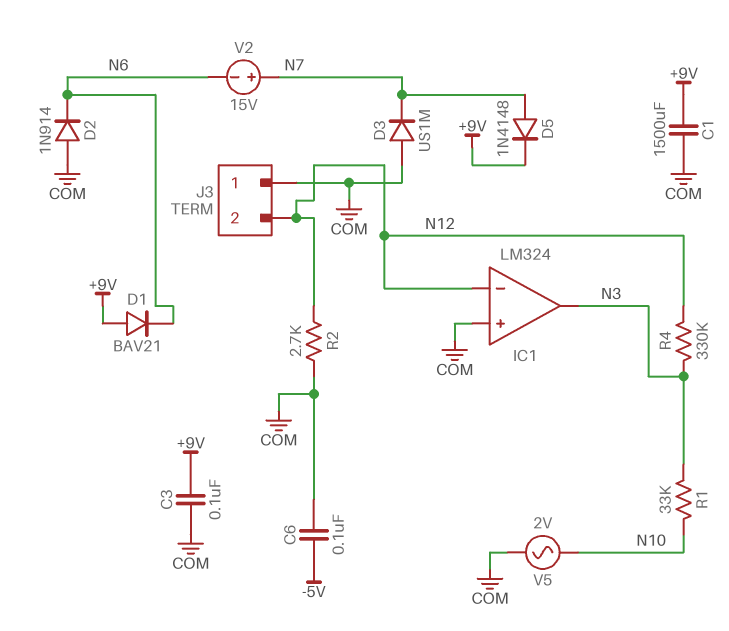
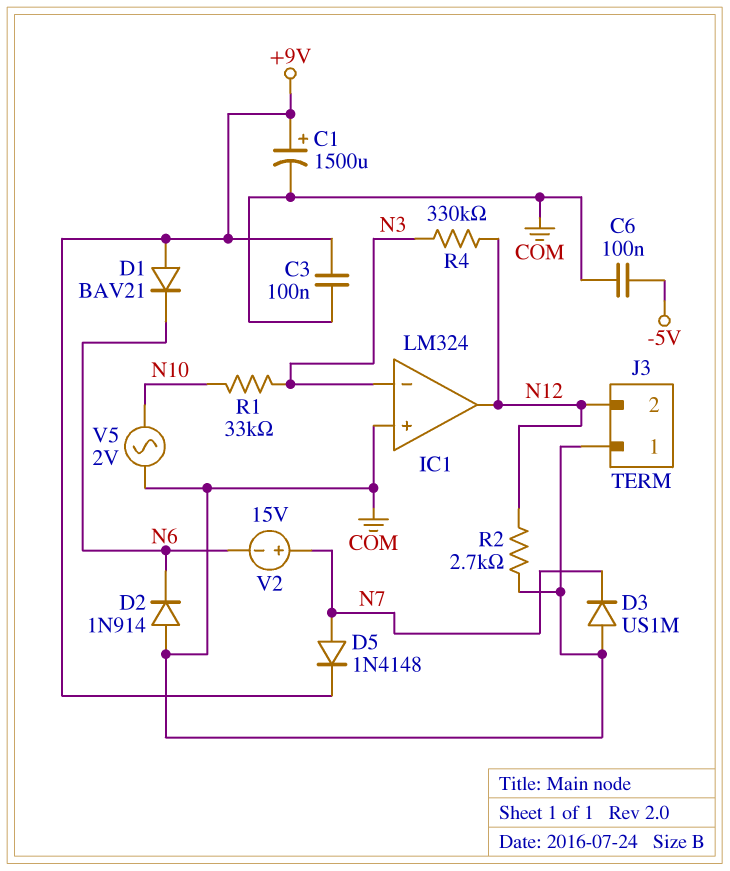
C1: 1500uF (+9V, COM) -> 1500uF (plus +9V, minus COM)
IC1 pin in-: N12 -> N3
IC1 pin out: N3 -> N12

